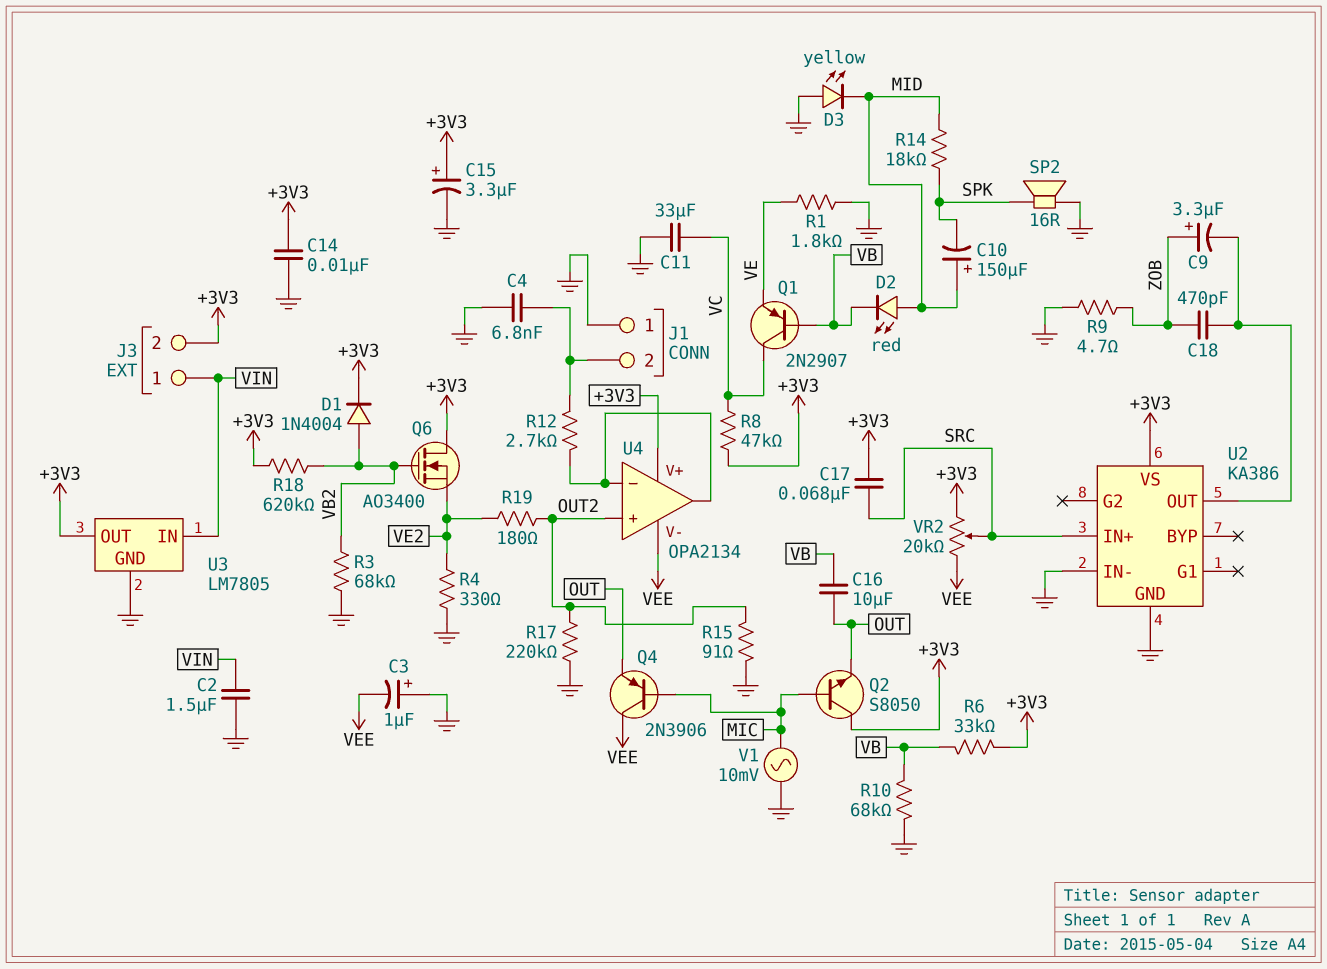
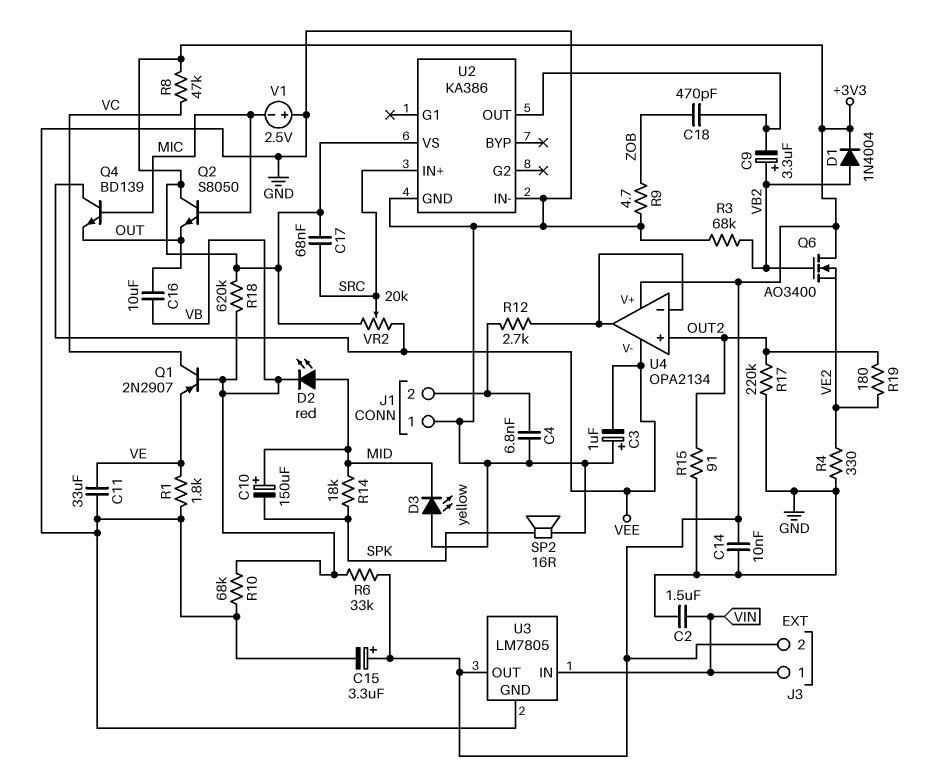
C9: 3.3uF (plus ZOB, minus U2/OUT) -> 3.3uF (plus VB2, minus U2/OUT)
C11: 33uF (GND, VC) -> 33uF (GND, VE)
Q4: PNP 2N3906 (B MIC, C VEE, E OUT) -> NPN BD139 (B MIC, C VEE, E OUT)
R18: 620k (+3V3, VB2) -> 620k (+3V3, VB)
V1: AC 10mV (GND, MIC) -> 2.5V (plus GND, minus MIC)

